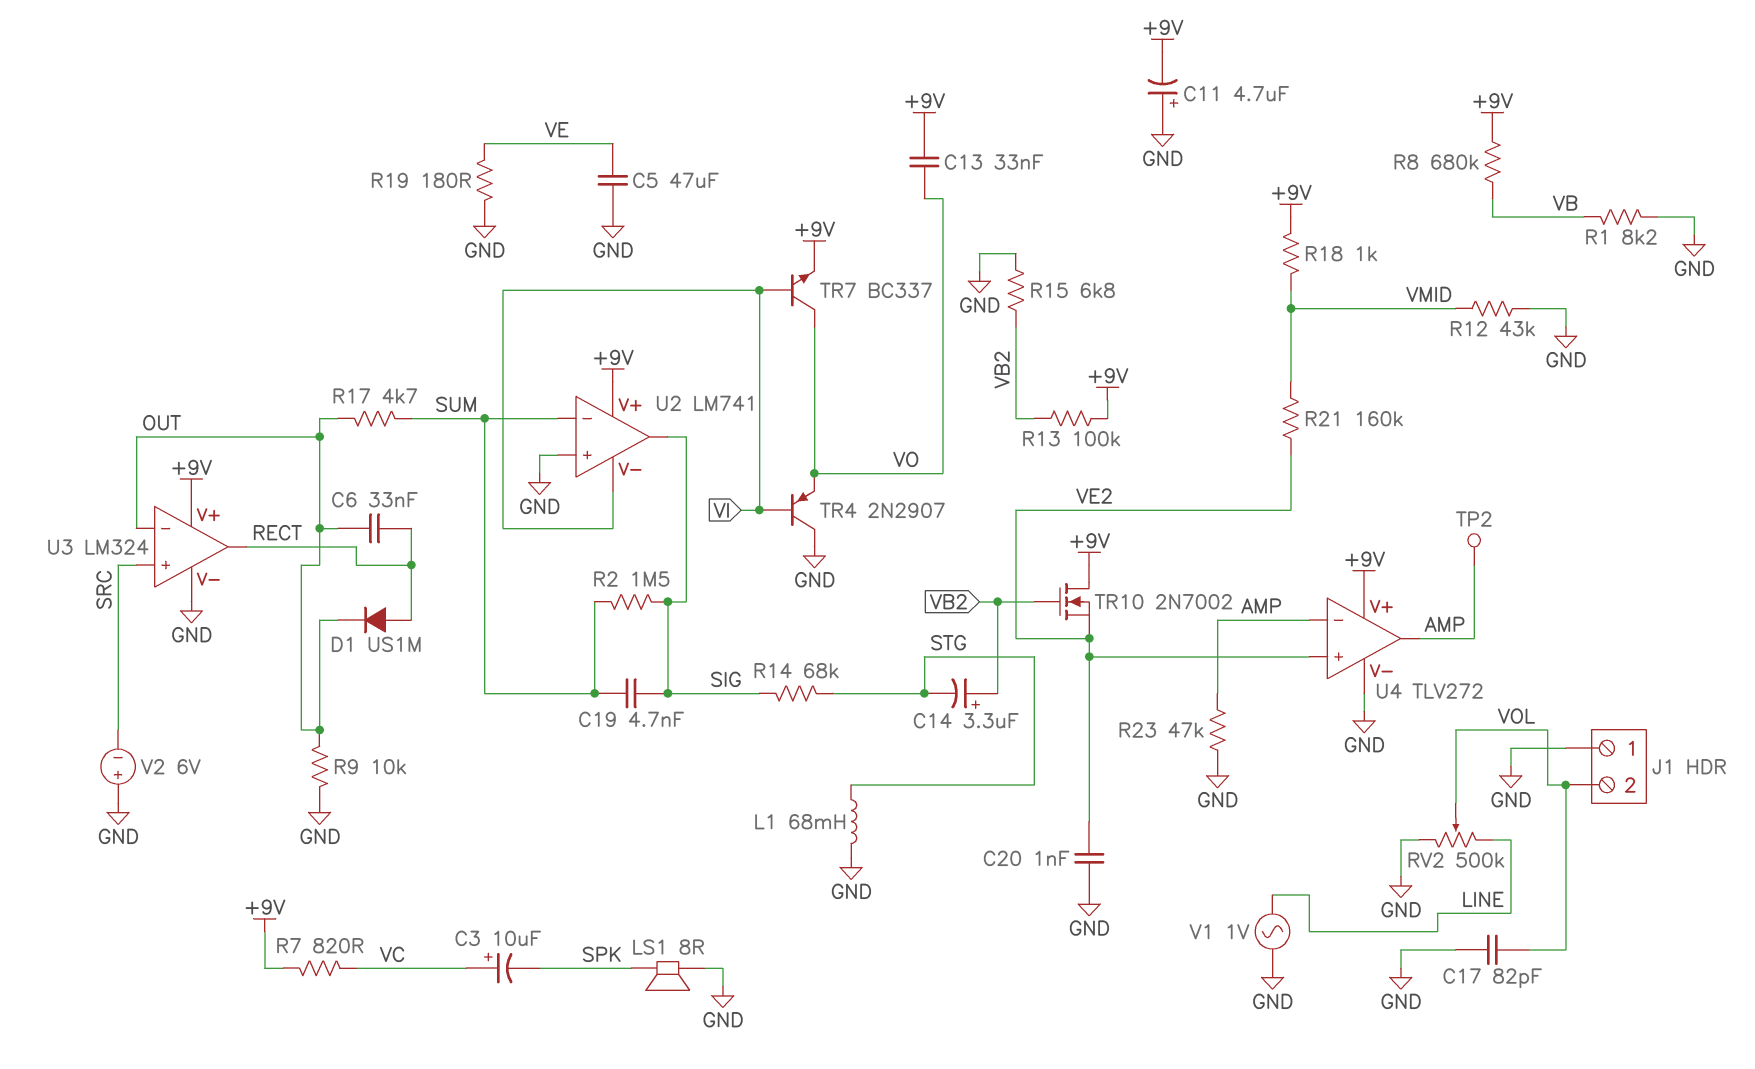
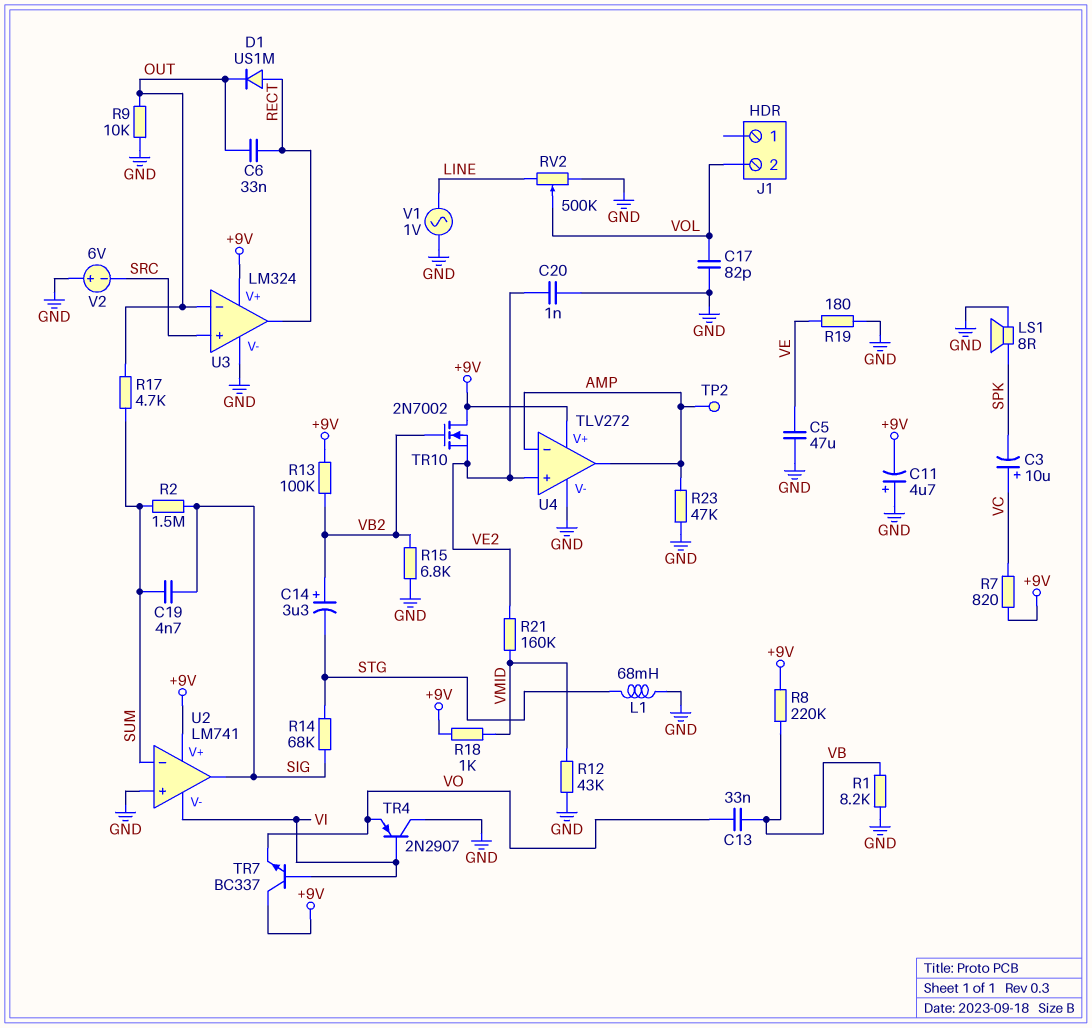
C13: 33nF (+9V, VO) -> 33nF (VB, VO)
J1 pin 1: GND -> none
R8: 680k (+9V, VB) -> 220k (+9V, VB)
TR7: NPN BC337 (B VI, C VO, E +9V) -> NPN BC337 (B VI, C +9V, E VO)

